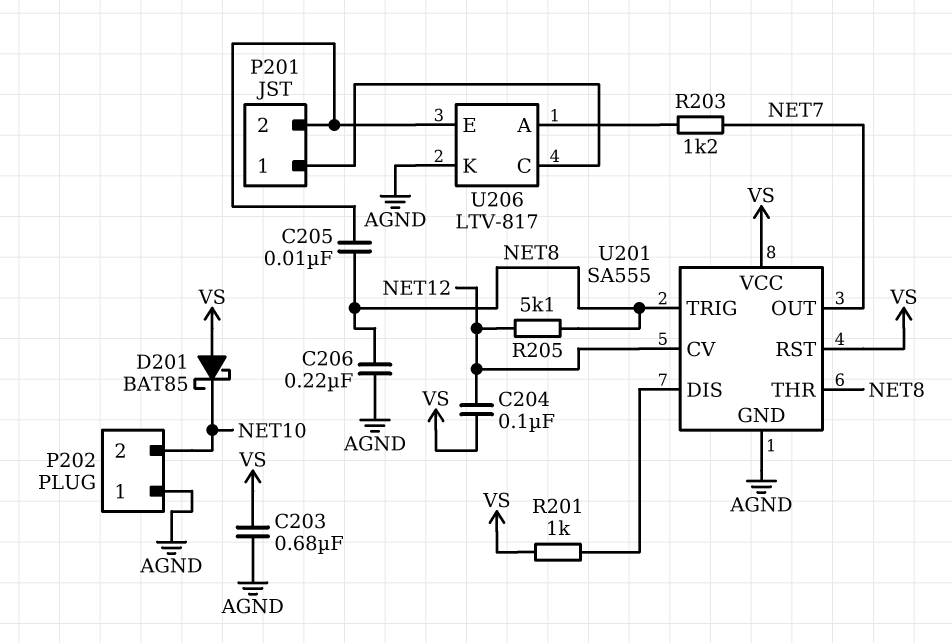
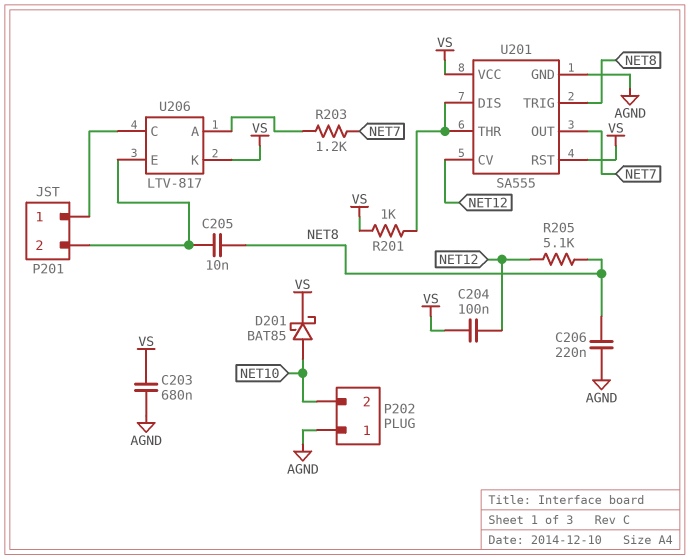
D201: schottky BAT85 (A VS, K NET10) -> schottky BAT85 (A NET10, K VS)
U201 pin THR: NET8 -> U201/DIS
U206 pin K: AGND -> VS

